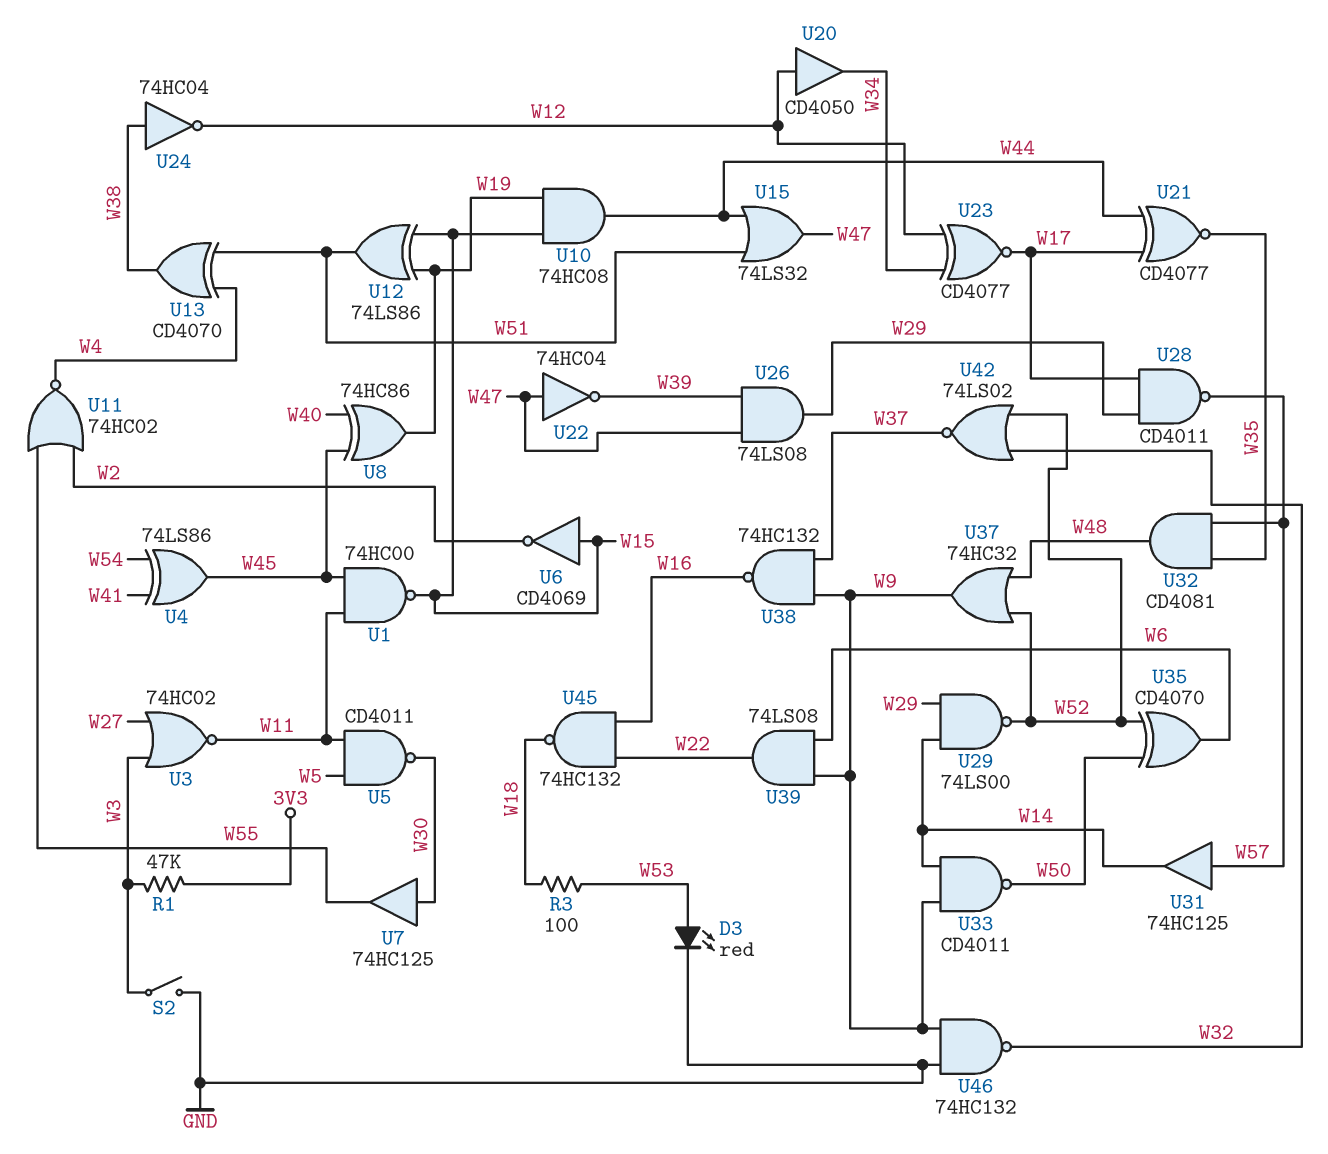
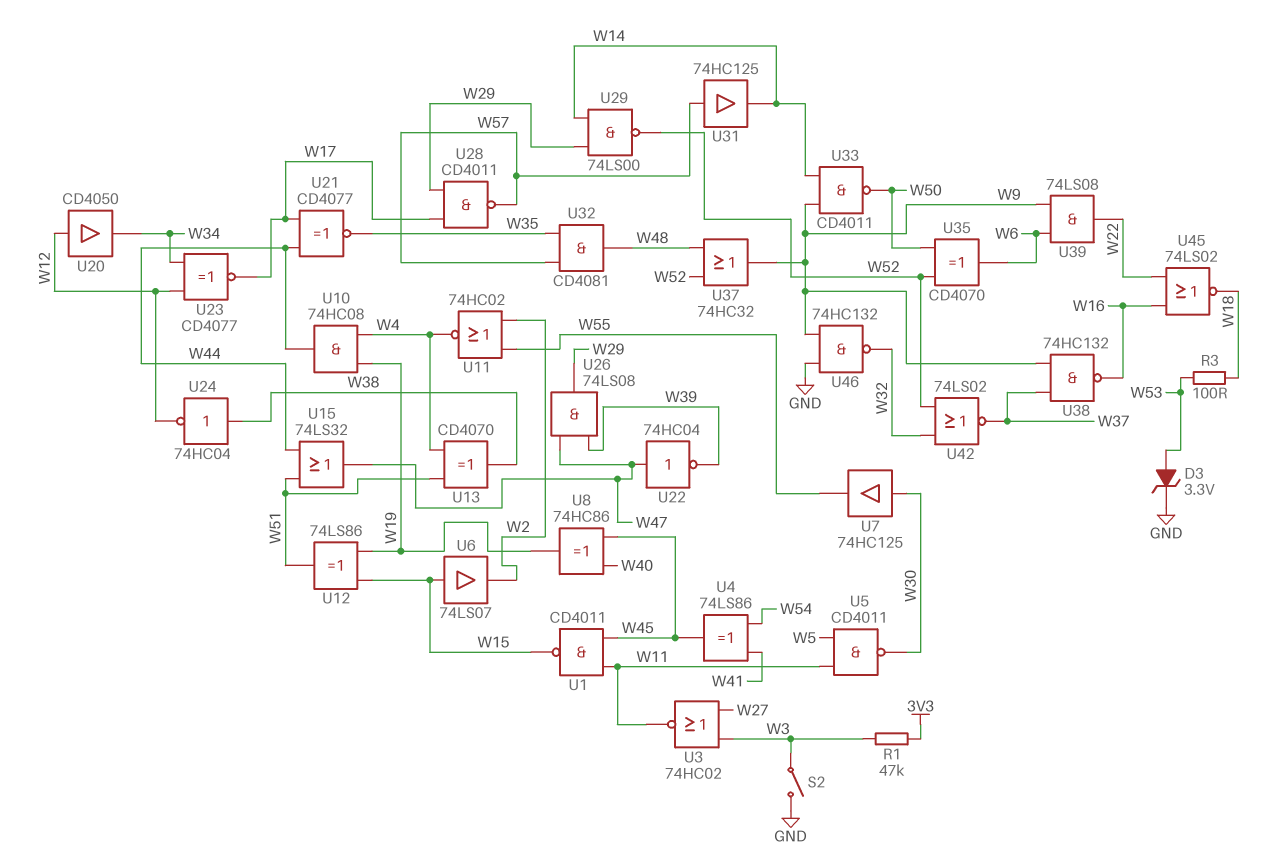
D3: LED red (A W53, K GND) -> zener 3.3V (A W53, K GND)
U1: NAND 74HC00 (in W11, in W45, out W15) -> NAND CD4011 (in W11, in W45, out W15)
U6: NOT CD4069 (in W15, out W2) -> buffer 74LS07 (in W15, out W2)
U10: AND 74HC08 (in W15, in W19, out W44) -> AND 74HC08 (in W4, in W19, out W44)
U45: NAND 74HC132 (in W16, in W22, out W18) -> NOR 74LS02 (in W16, in W22, out W18)

